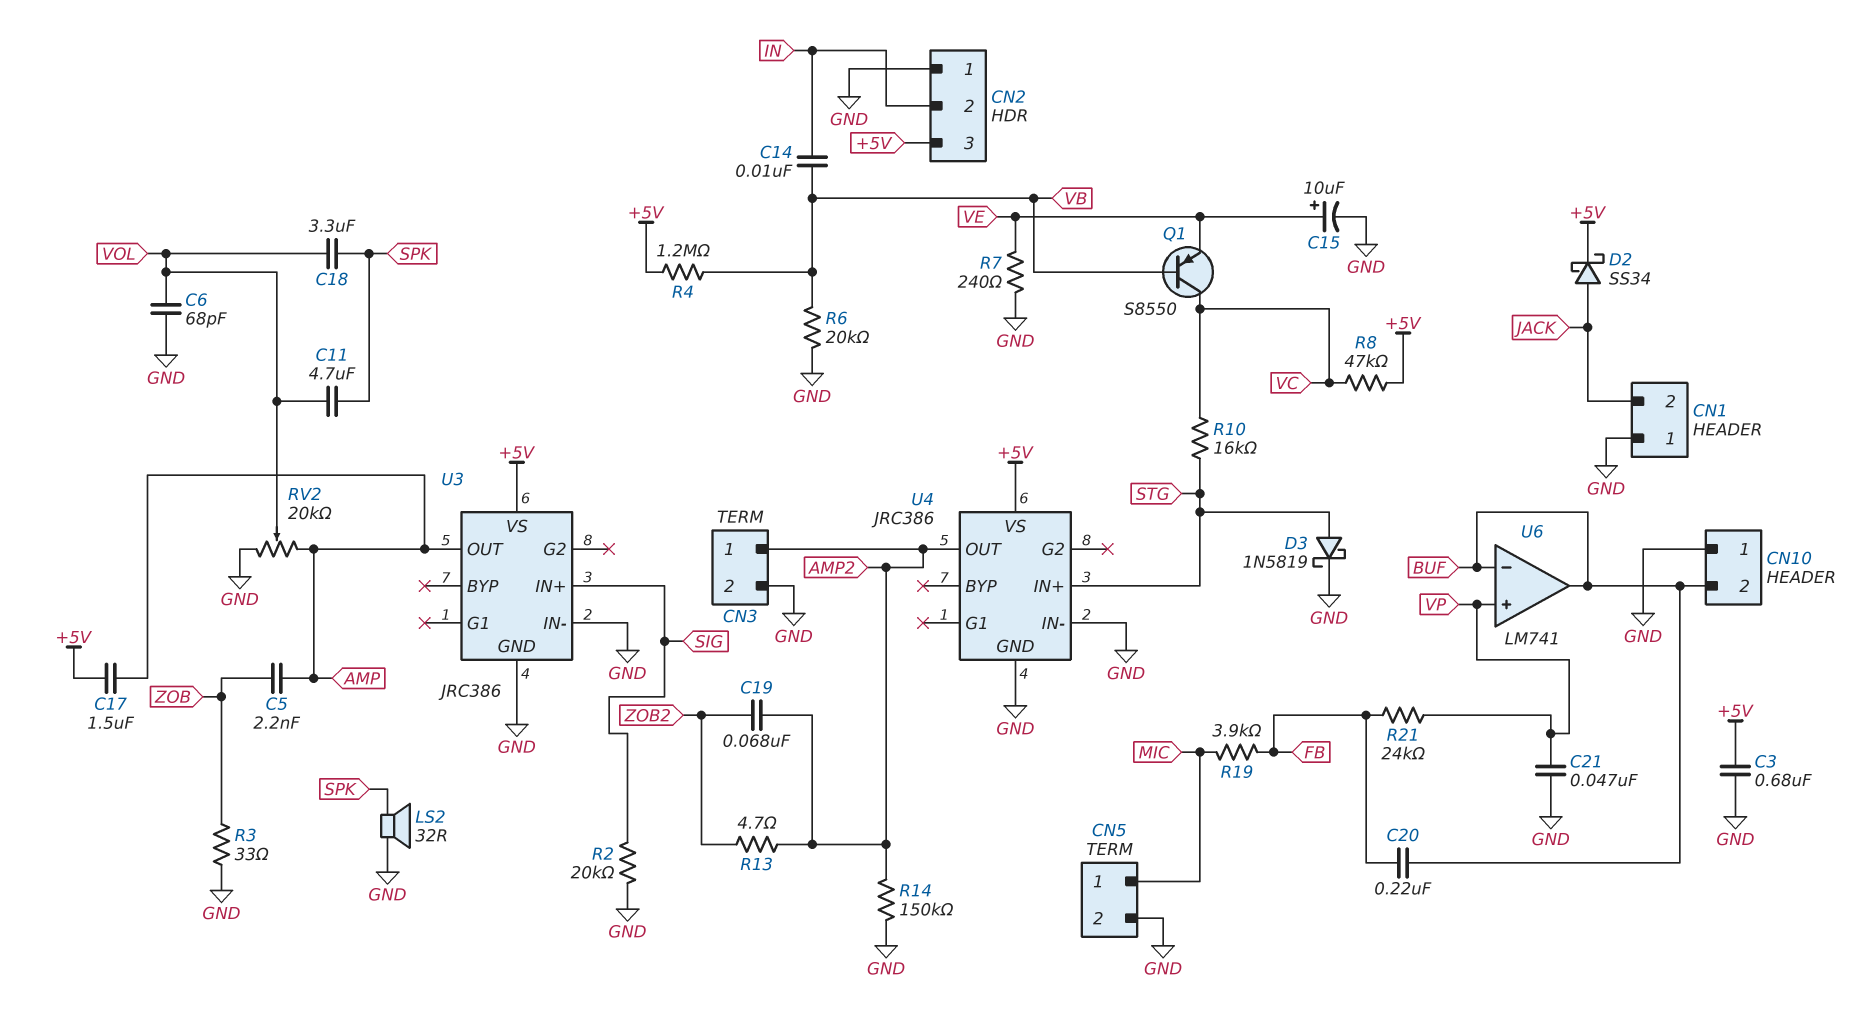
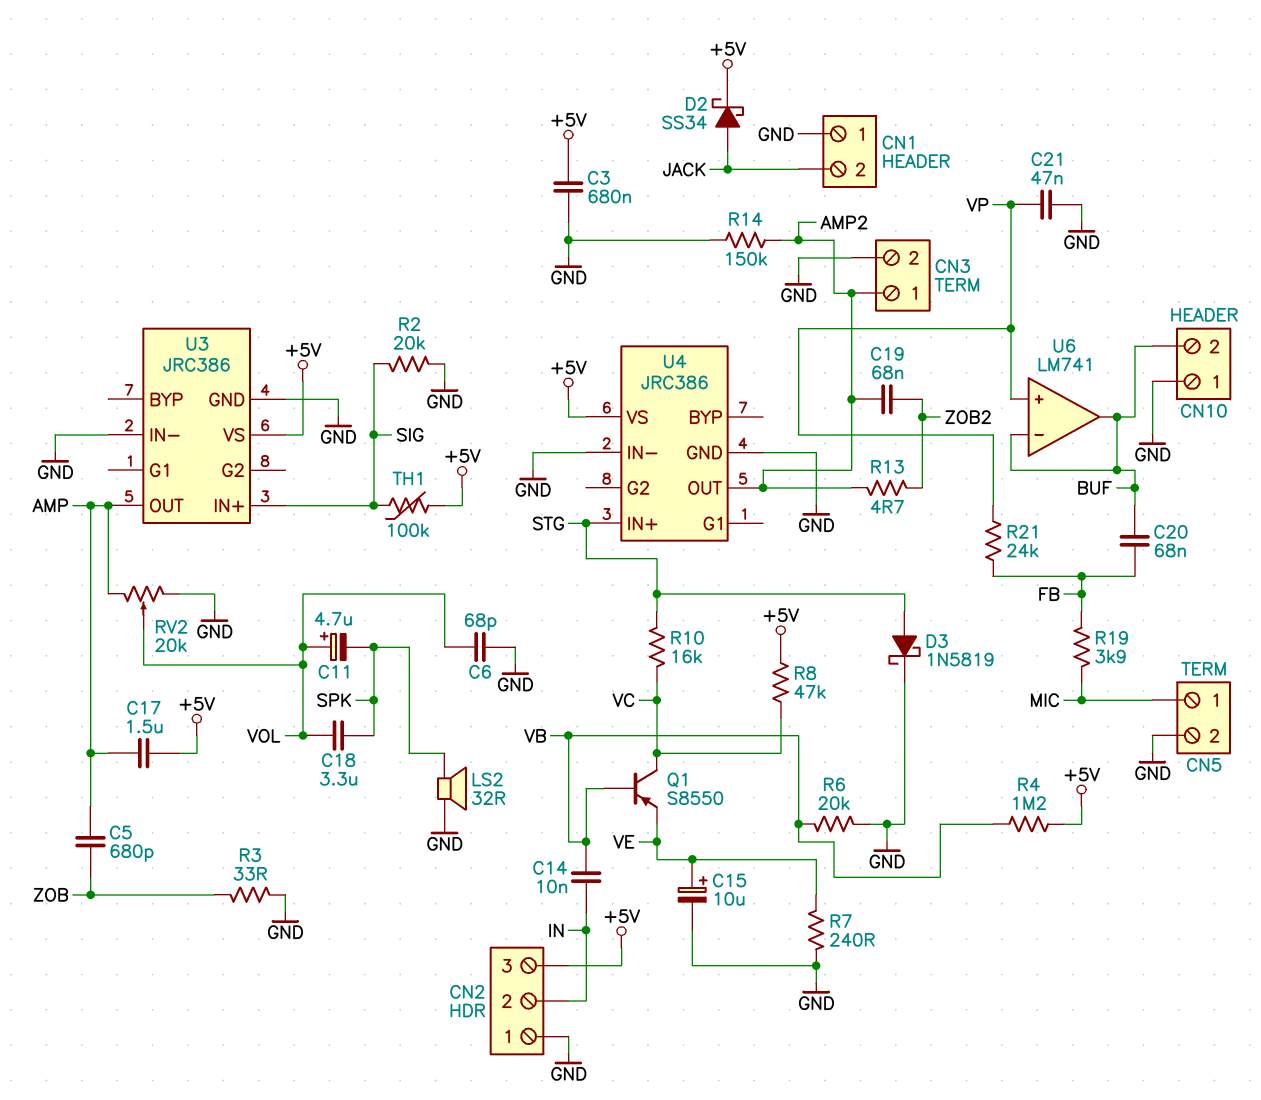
C5: 2.2nF (AMP, ZOB) -> 680pF (AMP, ZOB)
C11: 4.7uF (SPK, VOL) -> 4.7uF (plus VOL, minus SPK)
C20: 220nF (BUF, FB) -> 68nF (BUF, FB)
TH1: none -> 100k (+5V, SIG)

